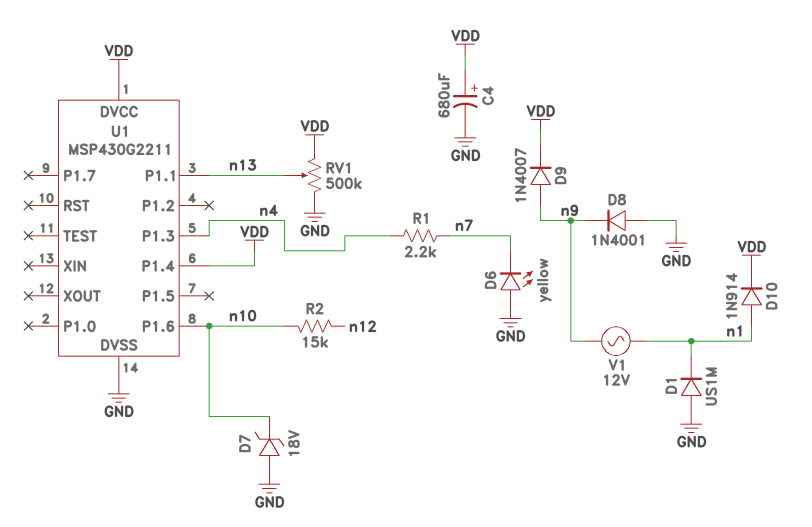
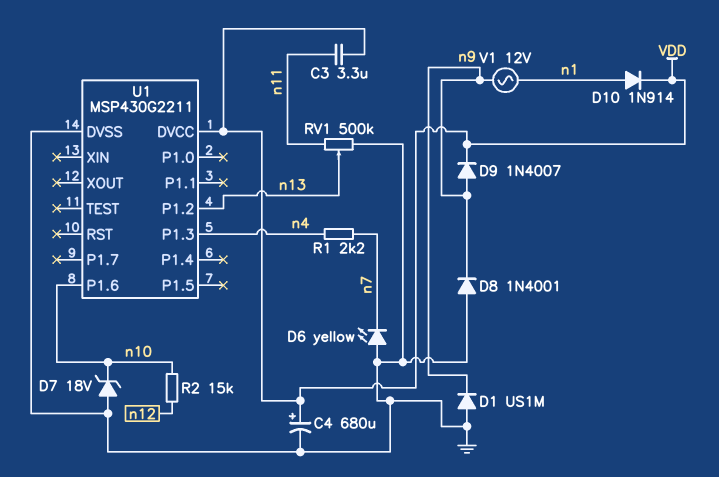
C3: none -> 3.3uF (VDD, n11)
D1: diode US1M (A GND, K n1) -> diode US1M (A GND, K n9)
RV1: 500k (GND, VDD, wiper n13) -> 500k (GND, n11, wiper n13)
U1 pin P1.1: n13 -> none
U1 pin P1.2: none -> n13
U1 pin P1.4: VDD -> none

